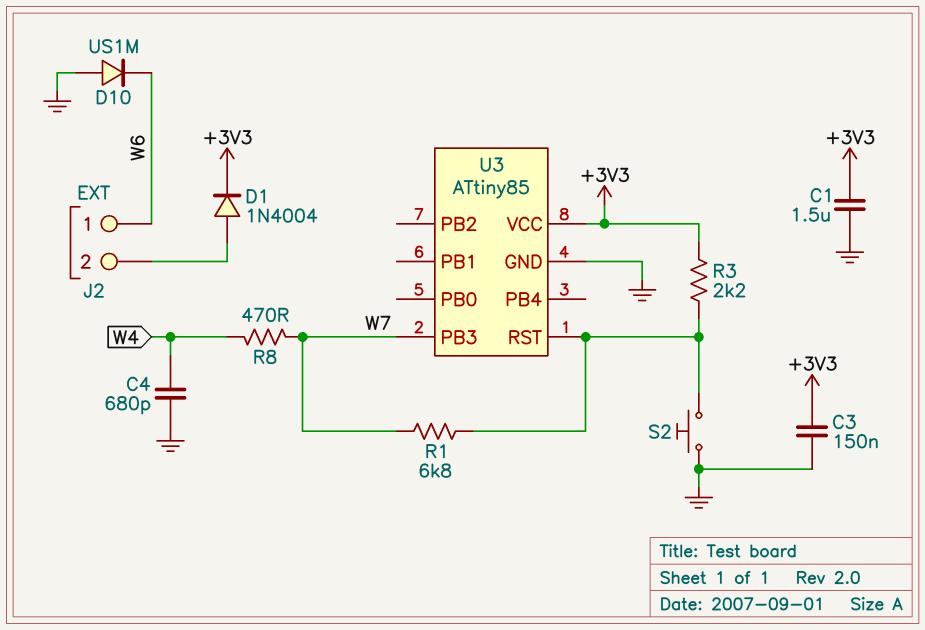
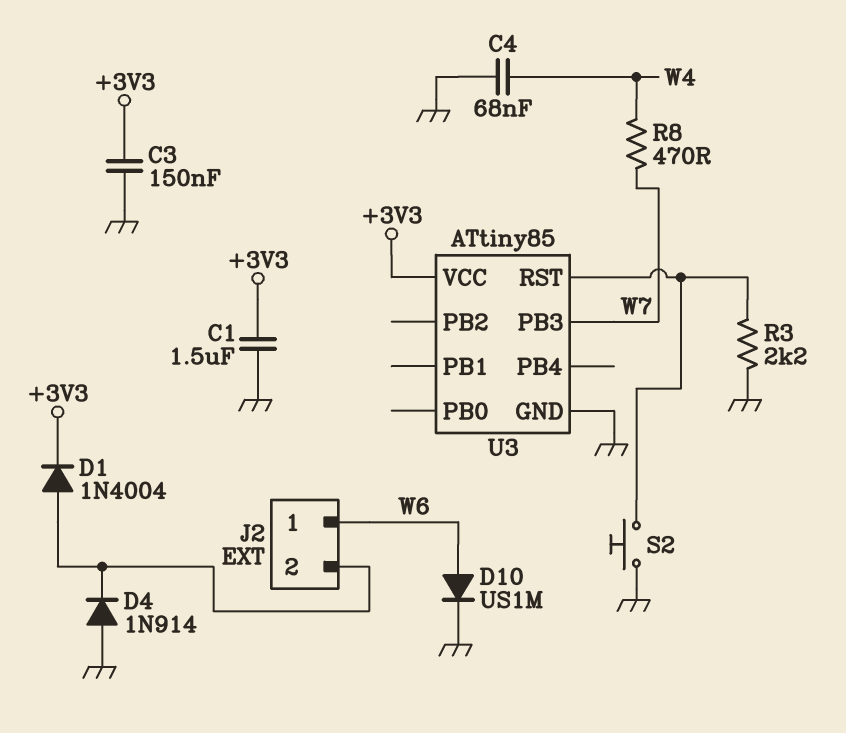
C4: 680pF (GND, W4) -> 68nF (GND, W4)
D4: none -> diode 1N914 (A GND, K J2/2)
D10: diode US1M (A GND, K W6) -> diode US1M (A W6, K GND)
R1: 6.8k (U3/RST, W7) -> none
R3: 2.2k (+3V3, U3/RST) -> 2.2k (GND, U3/RST)

